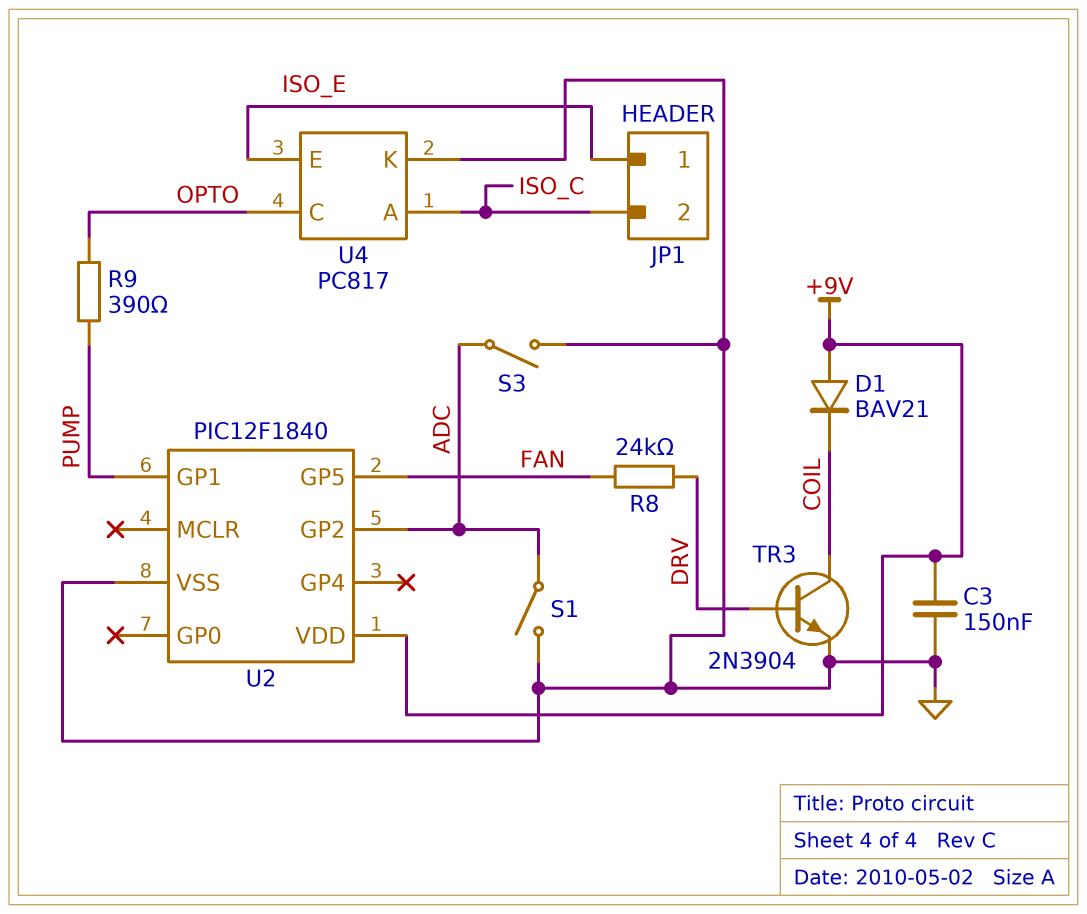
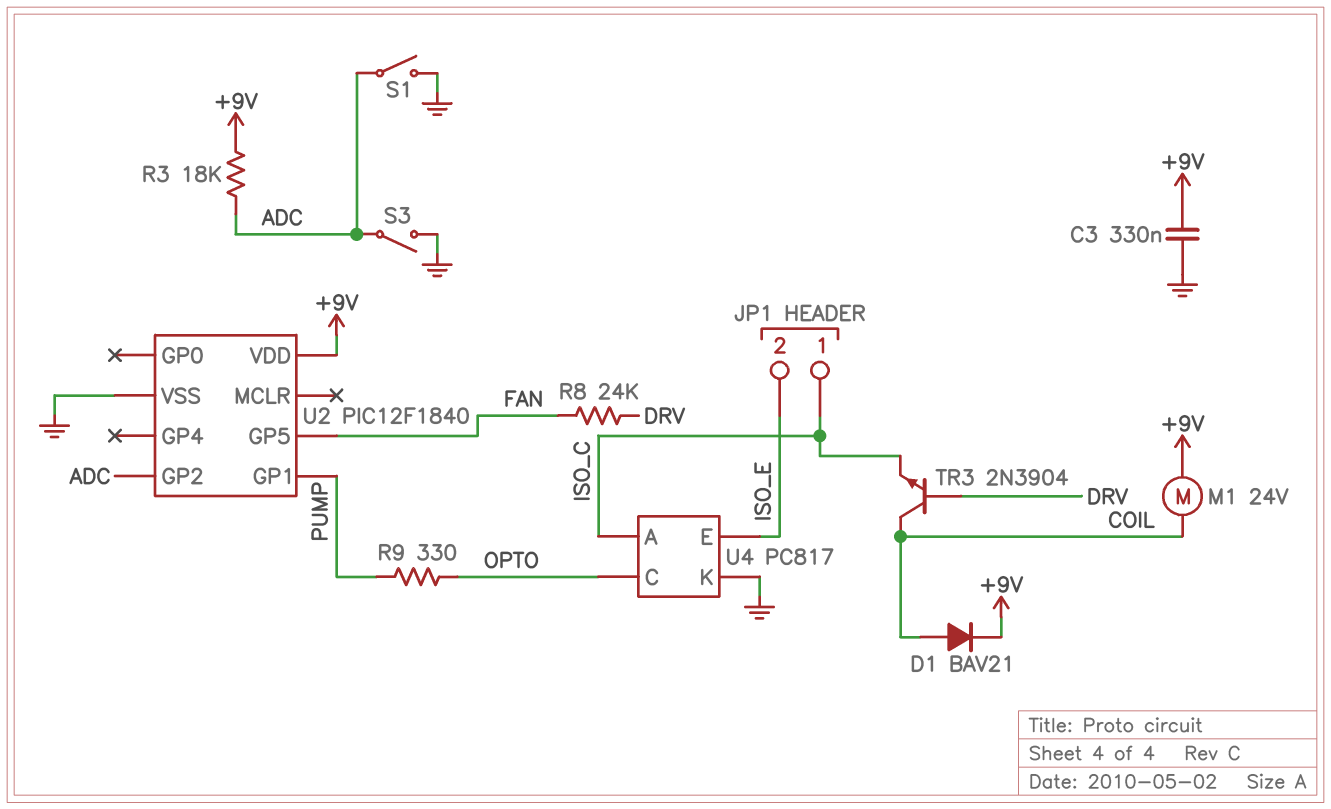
C3: 150nF (+9V, GND) -> 330nF (+9V, GND)
D1: diode BAV21 (A +9V, K COIL) -> diode BAV21 (A COIL, K +9V)
JP1 pin 1: ISO_E -> ISO_C
JP1 pin 2: ISO_C -> ISO_E
M1: none -> motor 24V (+9V, COIL)
R3: none -> 18k (+9V, ADC)
R9: 390 (OPTO, PUMP) -> 330 (OPTO, PUMP)
TR3: NPN 2N3904 (B DRV, C COIL, E GND) -> NPN 2N3904 (B DRV, C COIL, E ISO_C)

